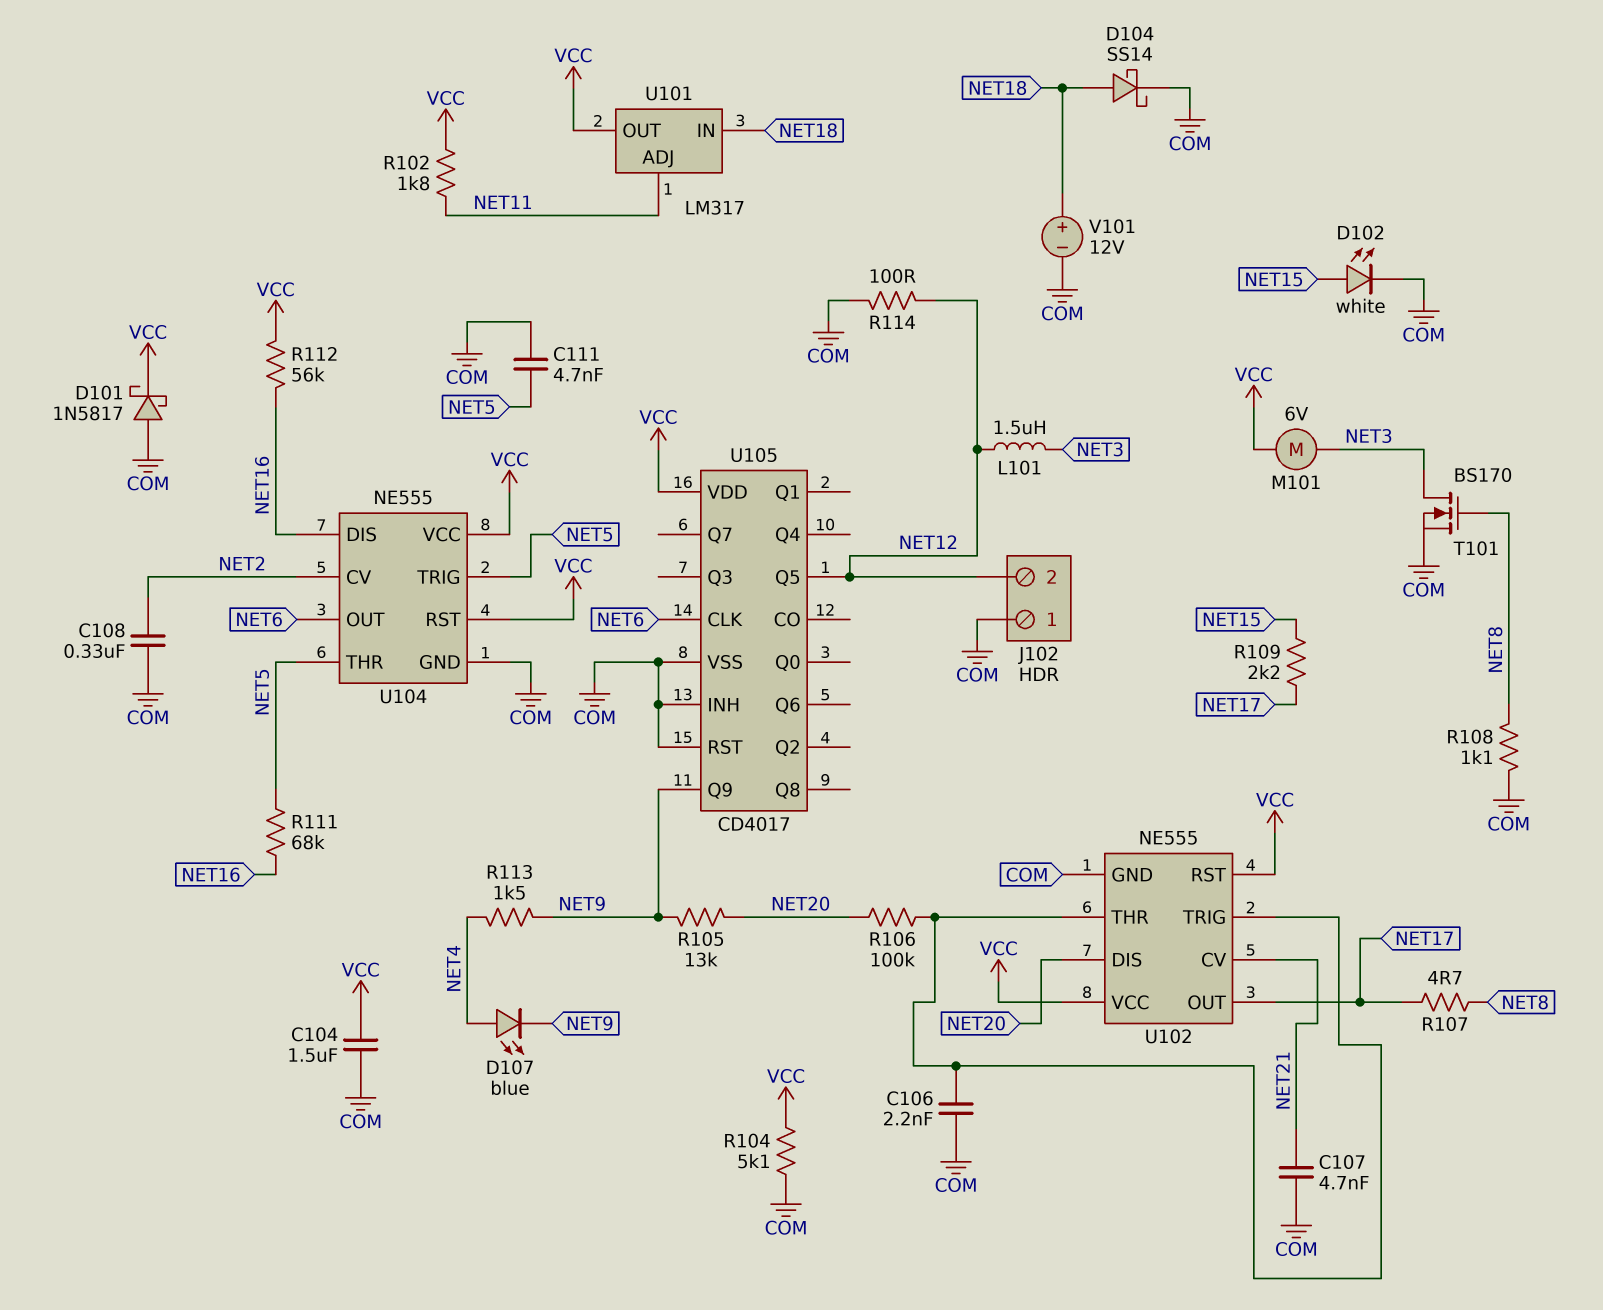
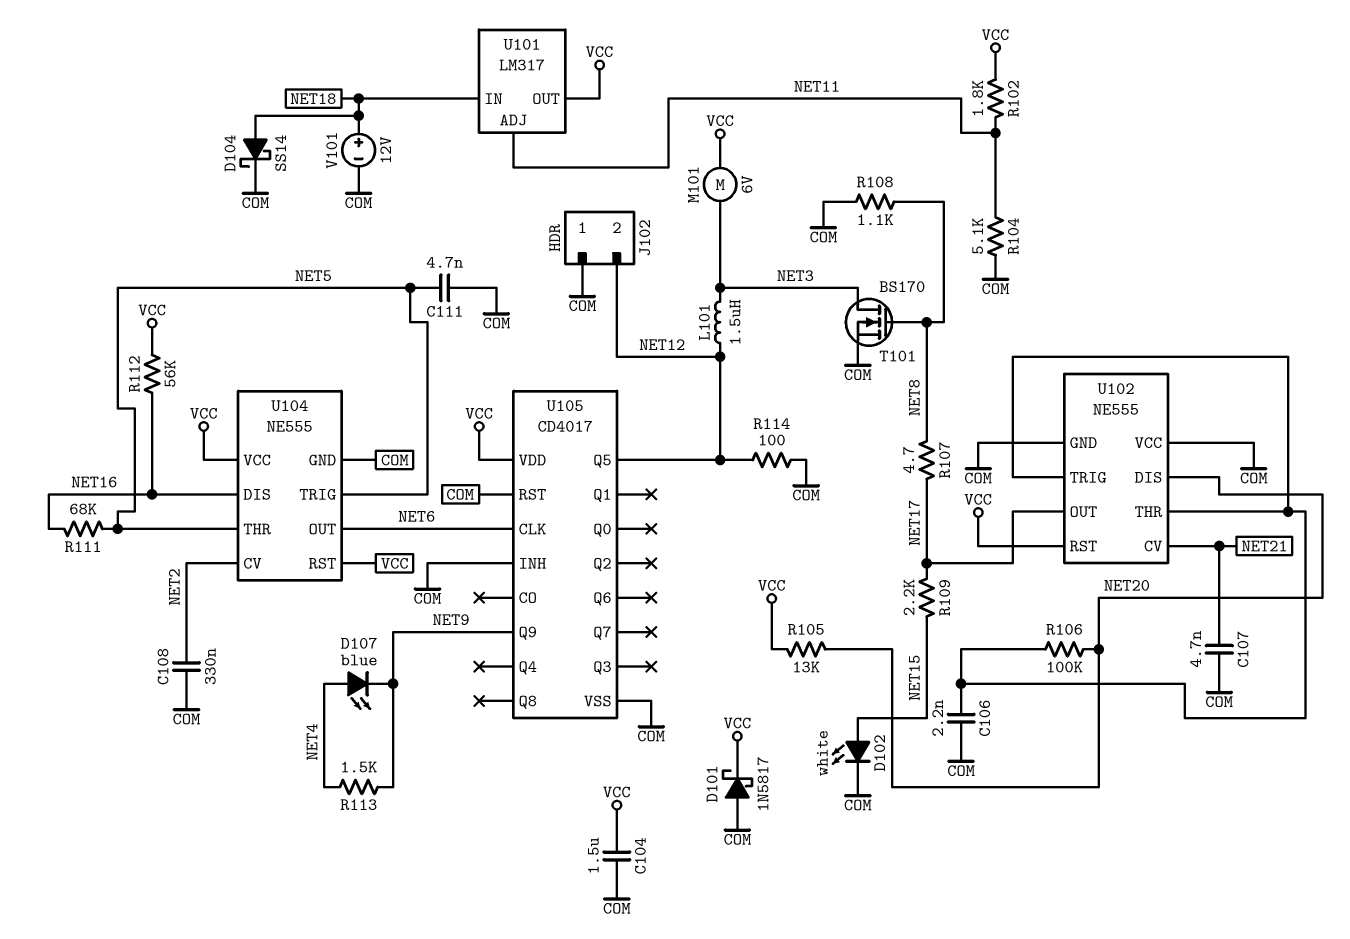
R104: 5.1k (COM, VCC) -> 5.1k (COM, NET11)
R105: 13k (NET9, NET20) -> 13k (NET20, VCC)
U102 pin VCC: VCC -> COM

